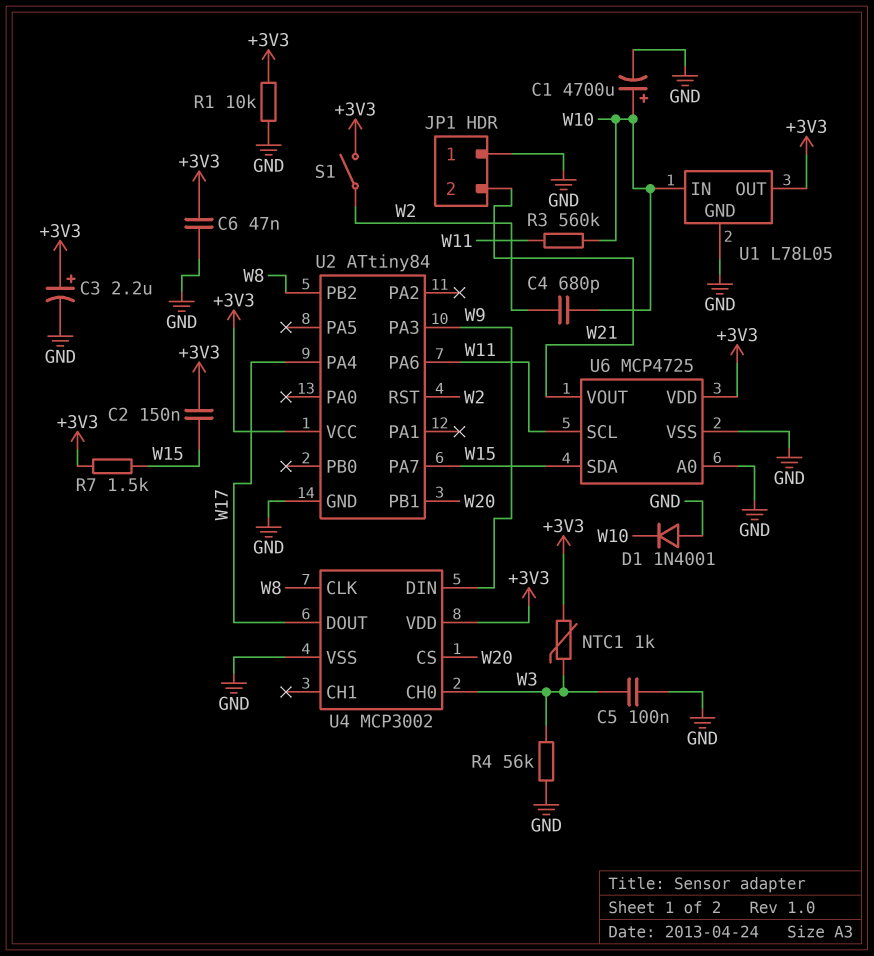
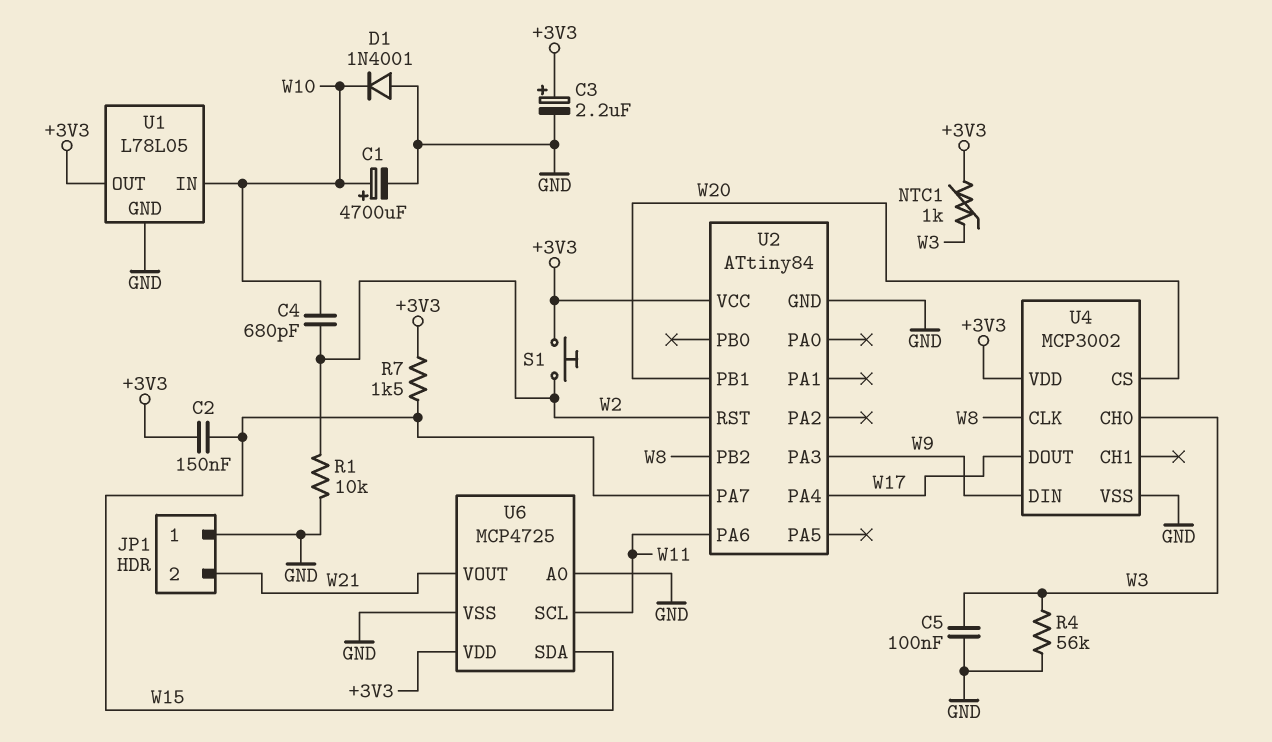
C6: 47nF (+3V3, GND) -> none
R1: 10k (+3V3, GND) -> 10k (GND, W2)
R3: 560k (W10, W11) -> none
S1: switch (+3V3, W2) -> button (+3V3, W2)

